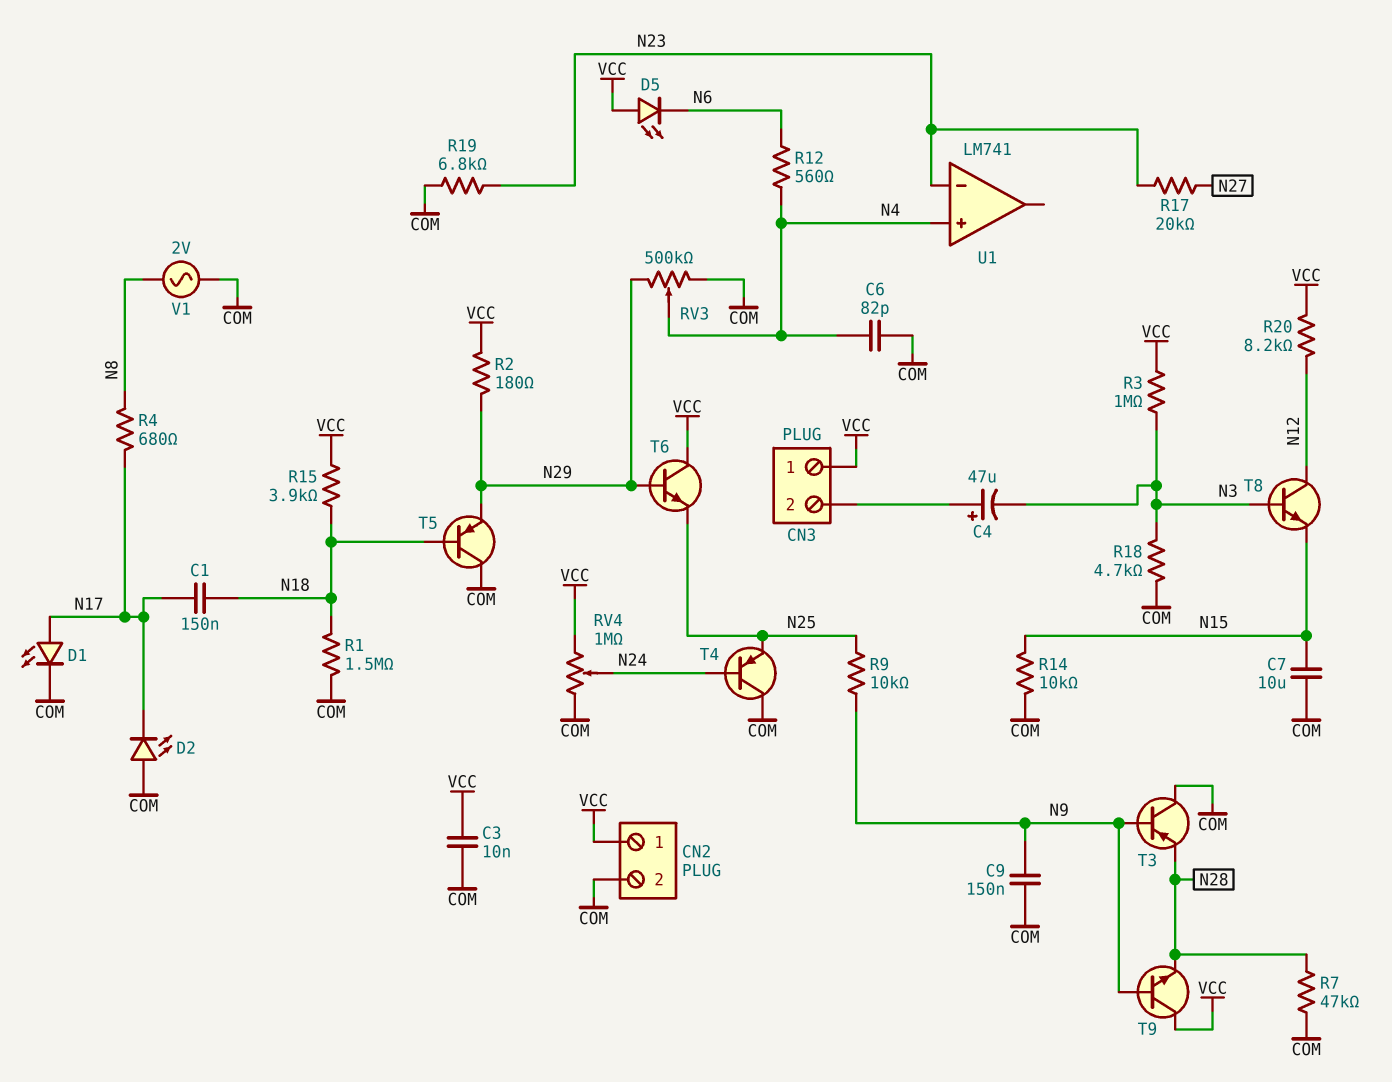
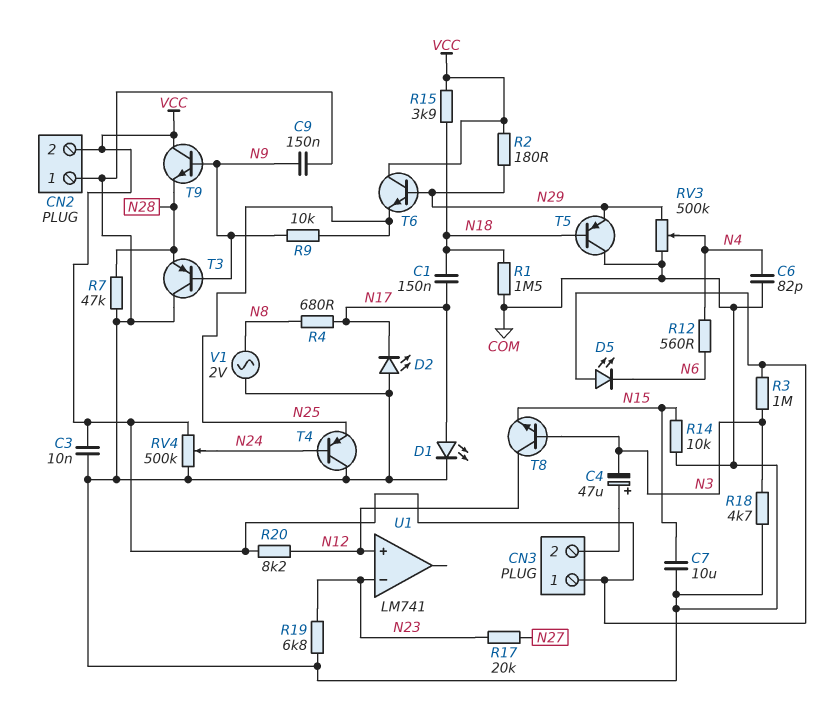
CN2 pin 1: VCC -> COM
CN2 pin 2: COM -> VCC
RV4: 1M (COM, VCC, wiper N24) -> 500k (COM, VCC, wiper N24)
U1 pin in+: N4 -> N12

